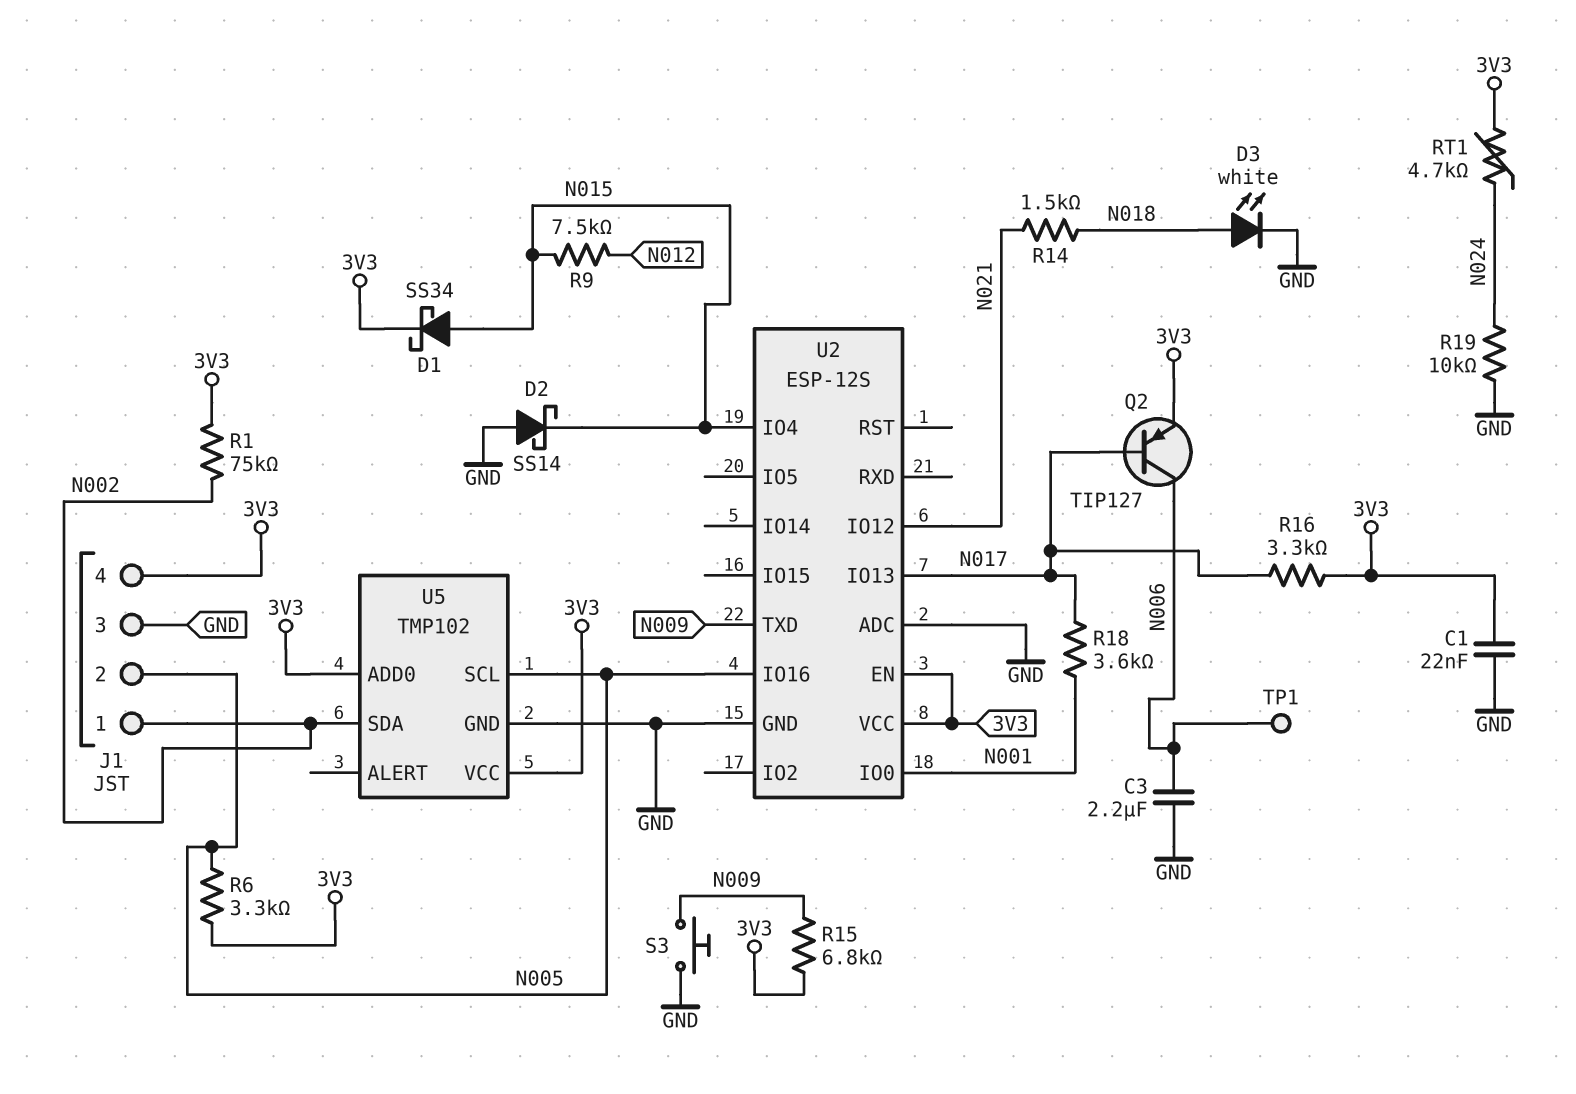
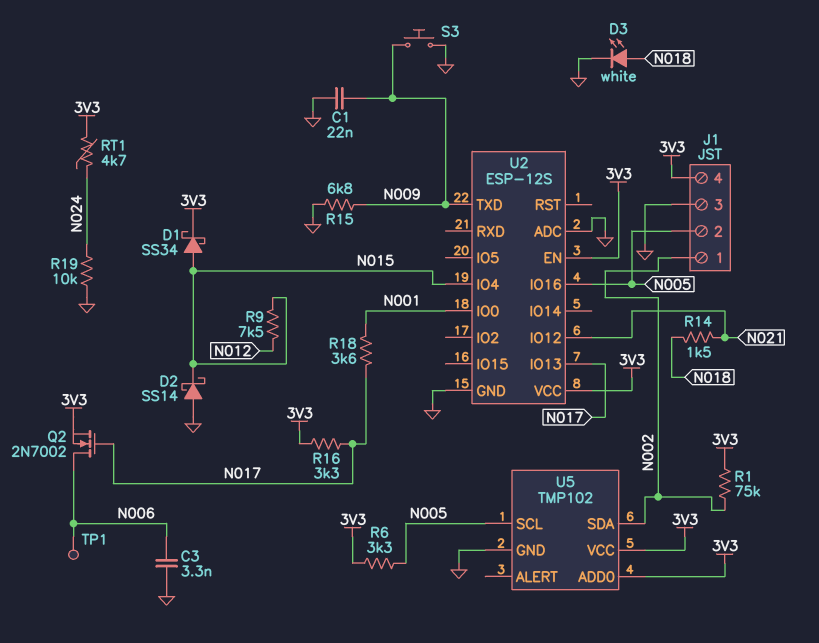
C1: 22nF (3V3, GND) -> 22nF (GND, N009)
C3: 2.2uF (GND, N006) -> 3.3nF (GND, N006)
Q2: PNP TIP127 (B N017, C N006, E 3V3) -> NMOS 2N7002 (G N017, D N006, S 3V3)
R15: 6.8k (3V3, N009) -> 6.8k (GND, N009)

